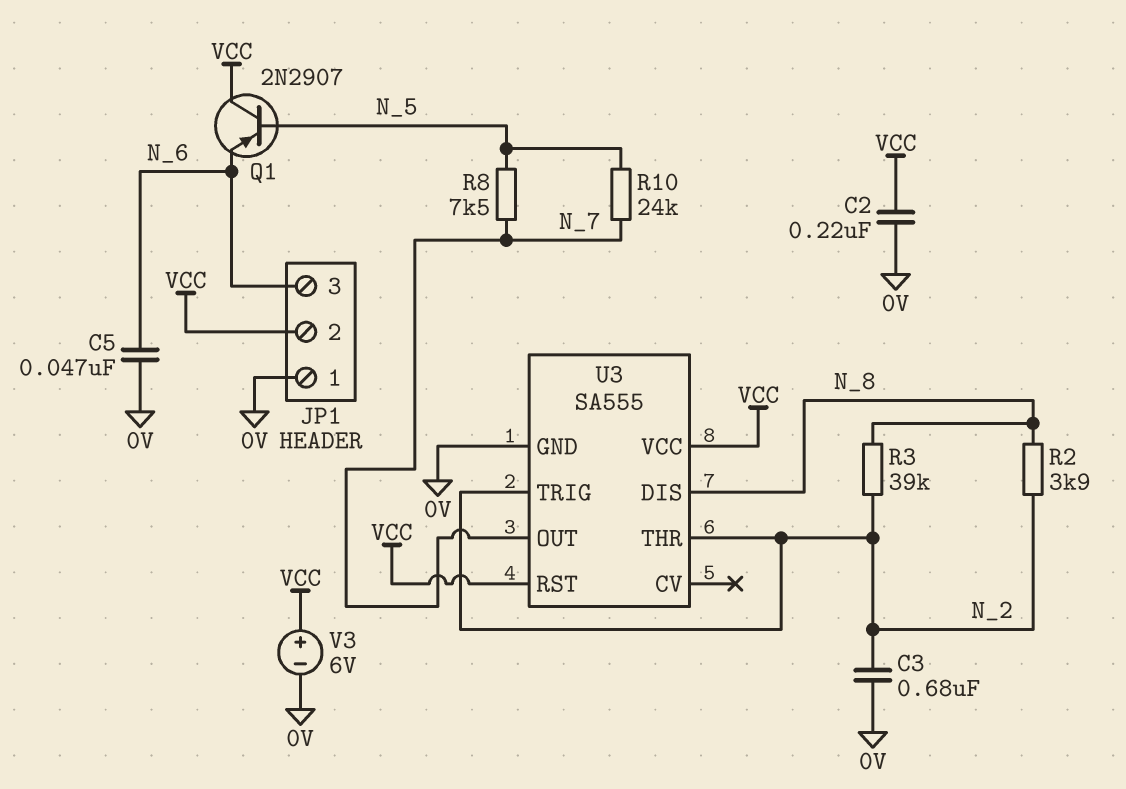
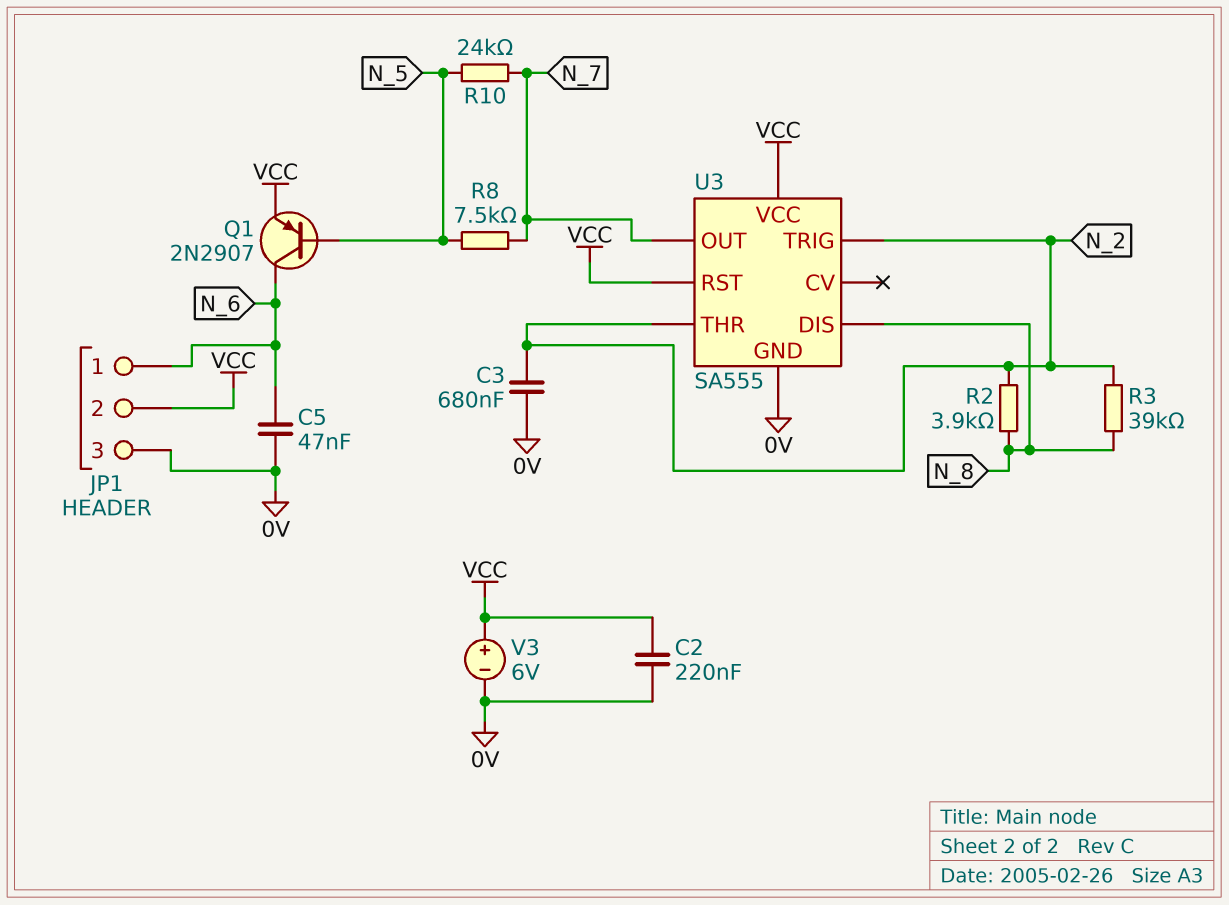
JP1 pin 1: 0V -> N_6
JP1 pin 3: N_6 -> 0V
Q1: PNP 2N2907 (B N_5, C VCC, E N_6) -> PNP 2N2907 (B N_5, C N_6, E VCC)

